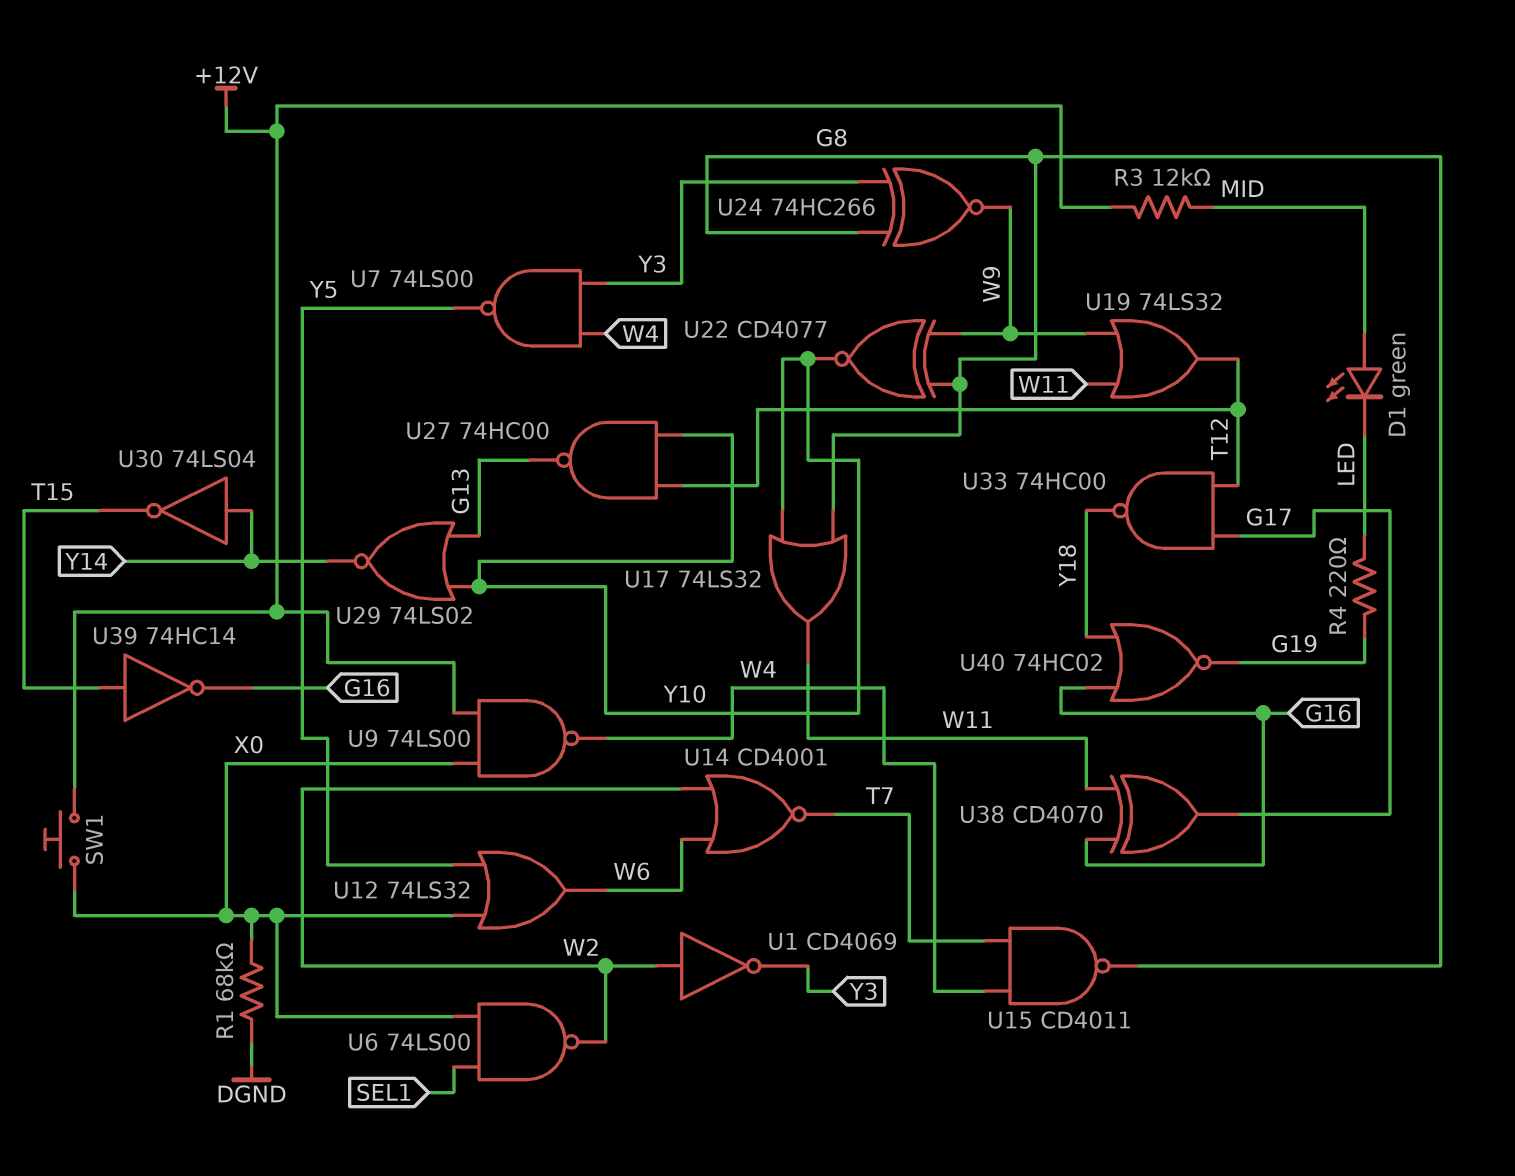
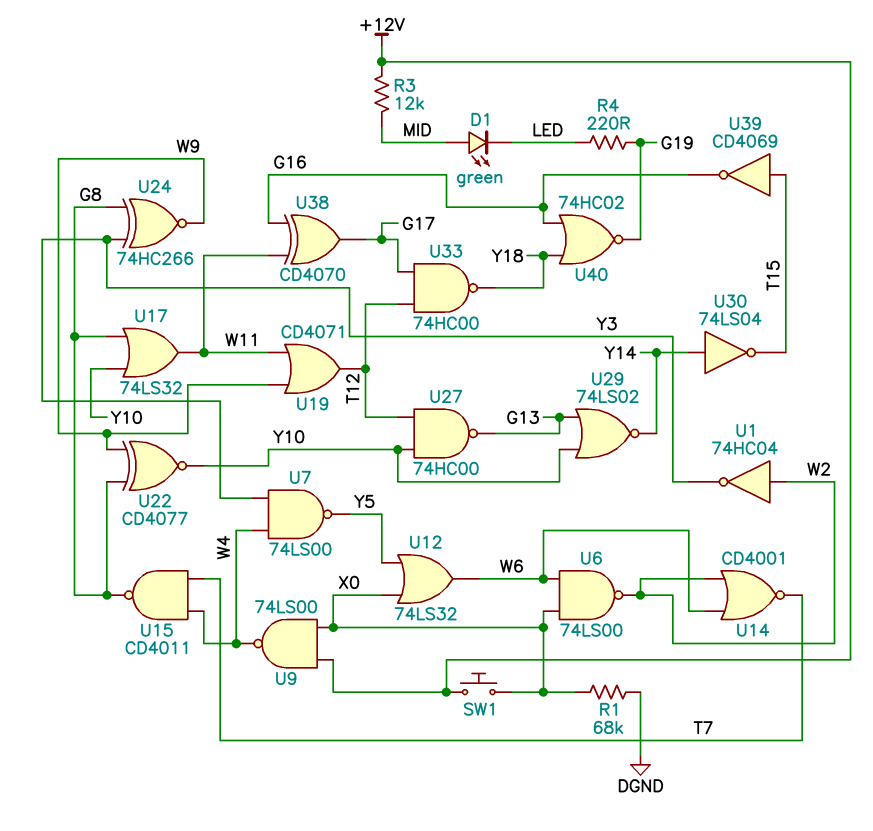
U1: NOT CD4069 (in W2, out Y3) -> NOT 74HC04 (in W2, out Y3)
U6: NAND 74LS00 (in SEL1, in X0, out W2) -> NAND 74LS00 (in W6, in X0, out W2)
U19: OR 74LS32 (in W9, in W11, out T12) -> OR CD4071 (in W9, in W11, out T12)
U39: NOT 74HC14 (in T15, out G16) -> NOT CD4069 (in T15, out G16)

